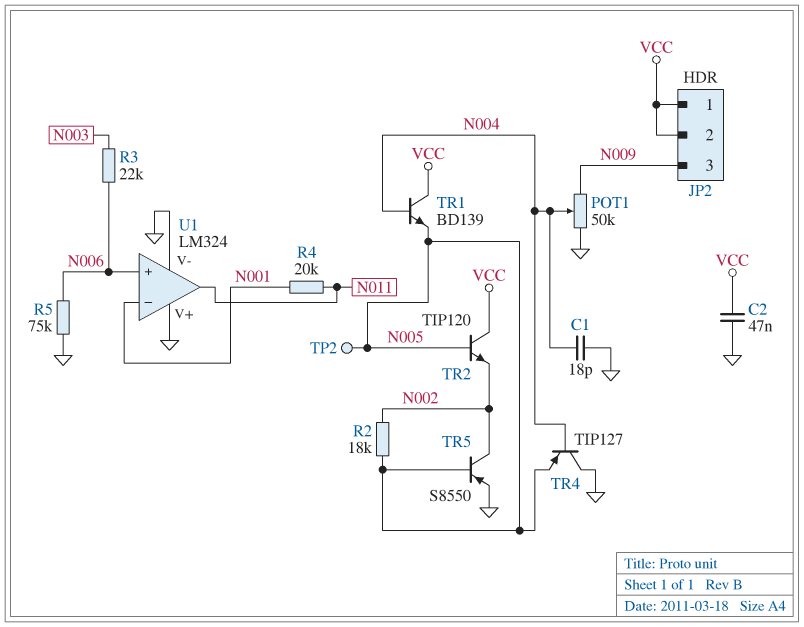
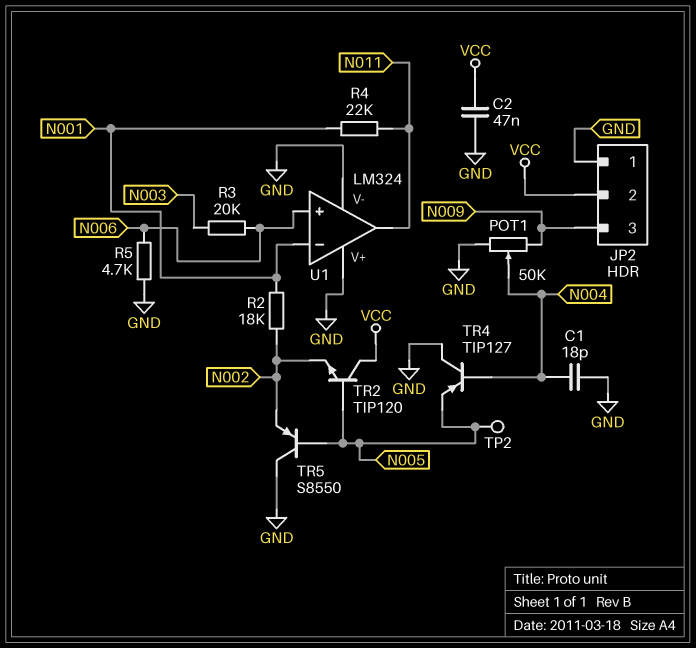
JP2 pin 1: VCC -> GND
R2: 18k (N002, N005) -> 18k (N001, N002)
R3: 22k (N003, N006) -> 20k (N003, N006)
R4: 20k (N001, N011) -> 22k (N001, N011)
R5: 75k (GND, N006) -> 4.7k (GND, N006)
TR1: NPN BD139 (B N004, C VCC, E N005) -> none
TR5: PNP S8550 (B N005, C N002, E GND) -> PNP S8550 (B N005, C GND, E N002)

